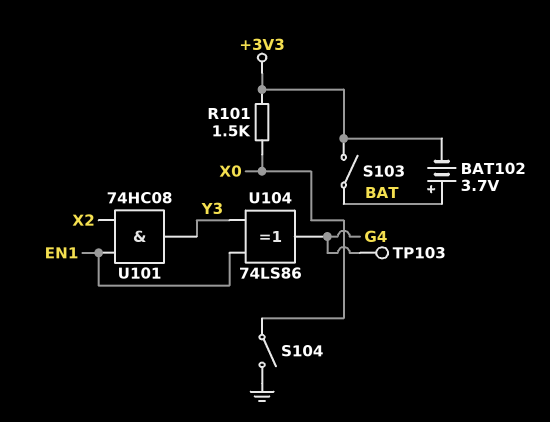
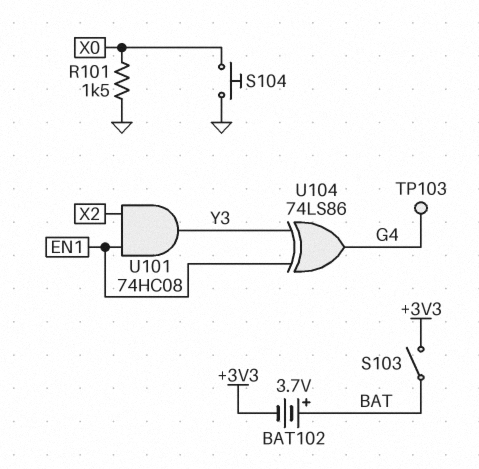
R101: 1.5k (+3V3, X0) -> 1.5k (GND, X0)
S104: switch (GND, X0) -> button (GND, X0)

